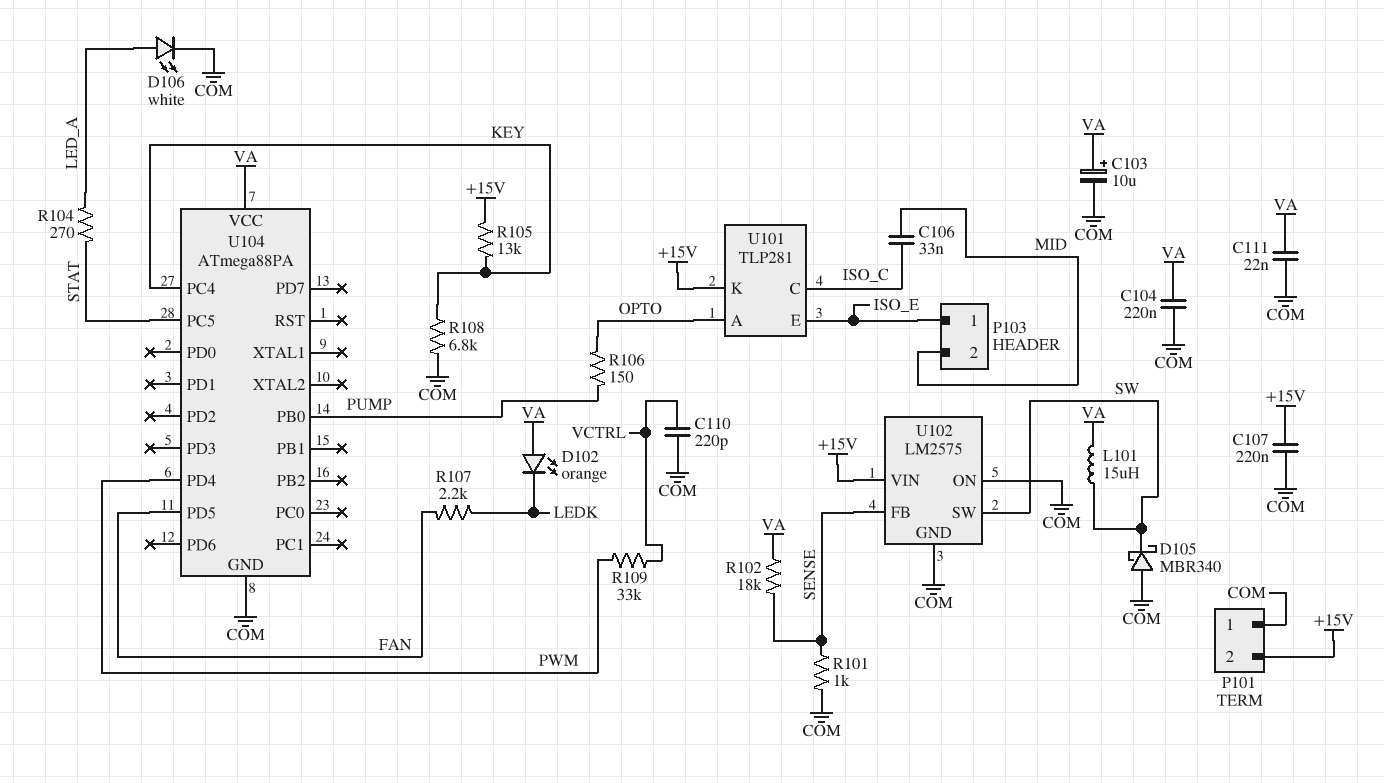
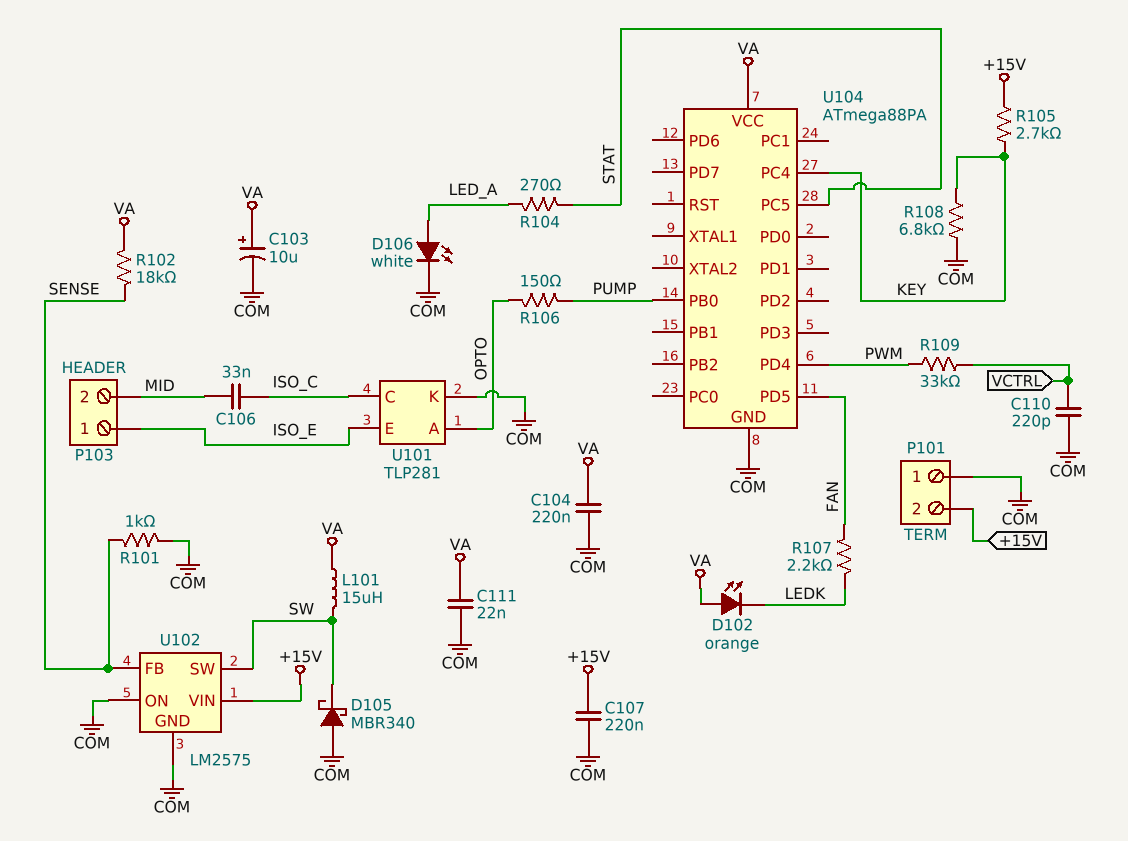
R105: 13k (+15V, KEY) -> 2.7k (+15V, KEY)
U101 pin K: +15V -> COM

